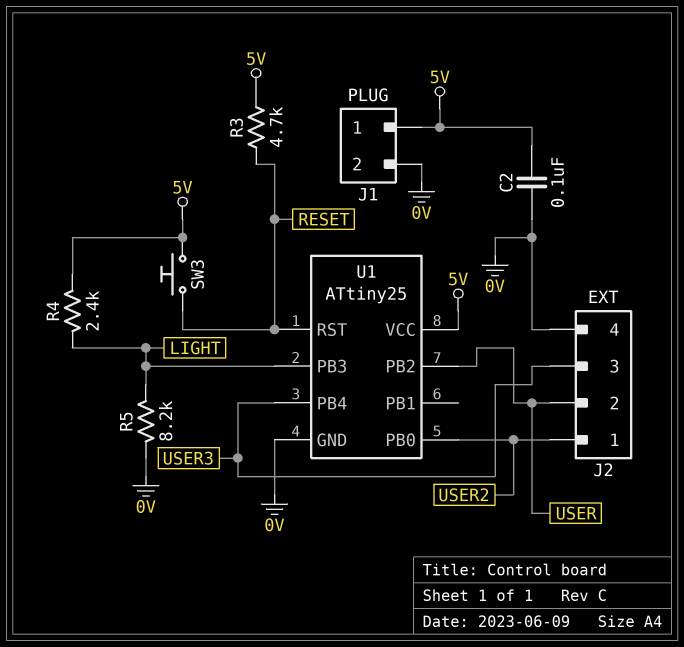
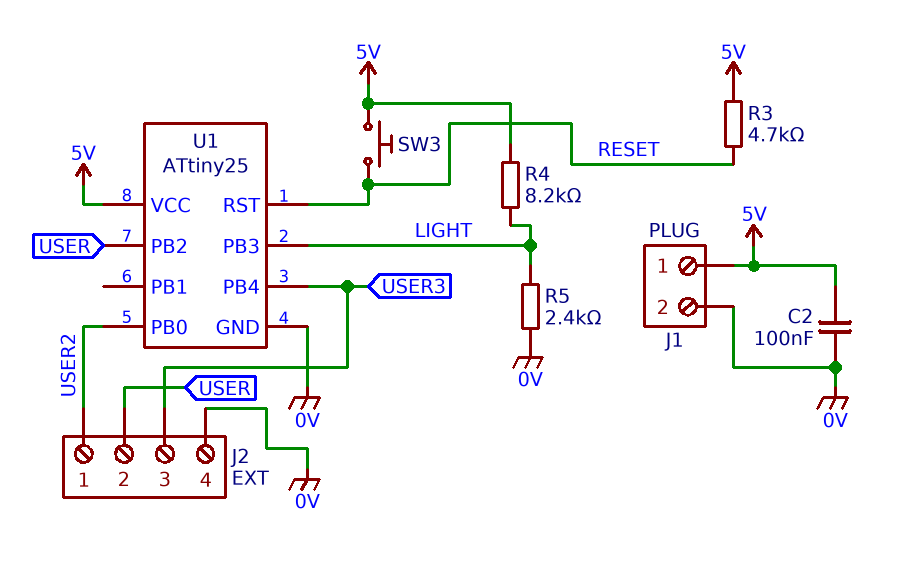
R4: 2.4k (5V, LIGHT) -> 8.2k (5V, LIGHT)
R5: 8.2k (0V, LIGHT) -> 2.4k (0V, LIGHT)

